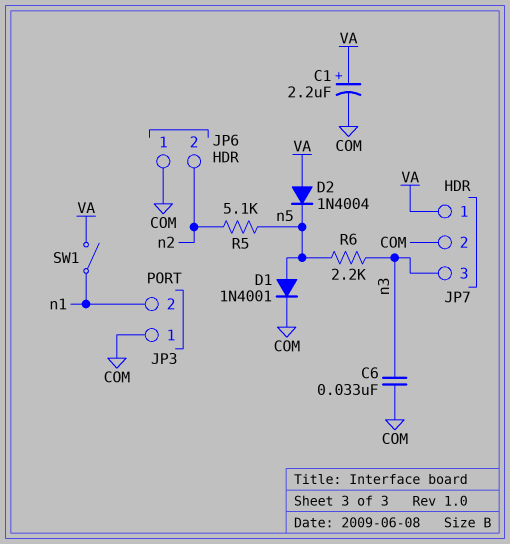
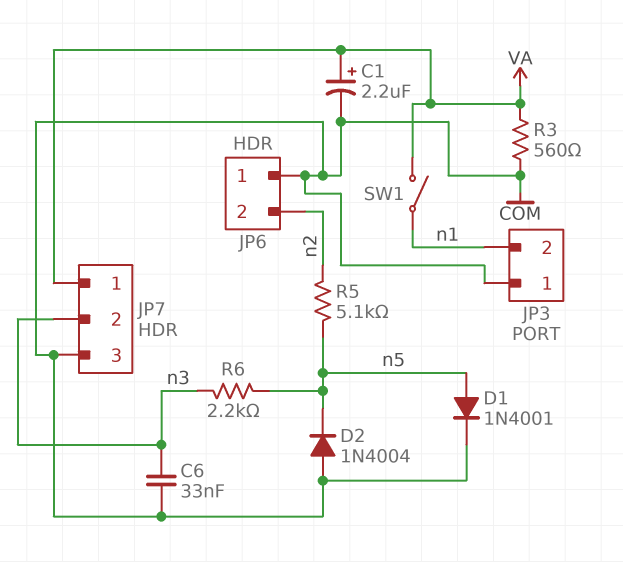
D2: diode 1N4004 (A VA, K n5) -> diode 1N4004 (A COM, K n5)
JP7 pin 2: COM -> n3
JP7 pin 3: n3 -> COM
R3: none -> 560 (COM, VA)

